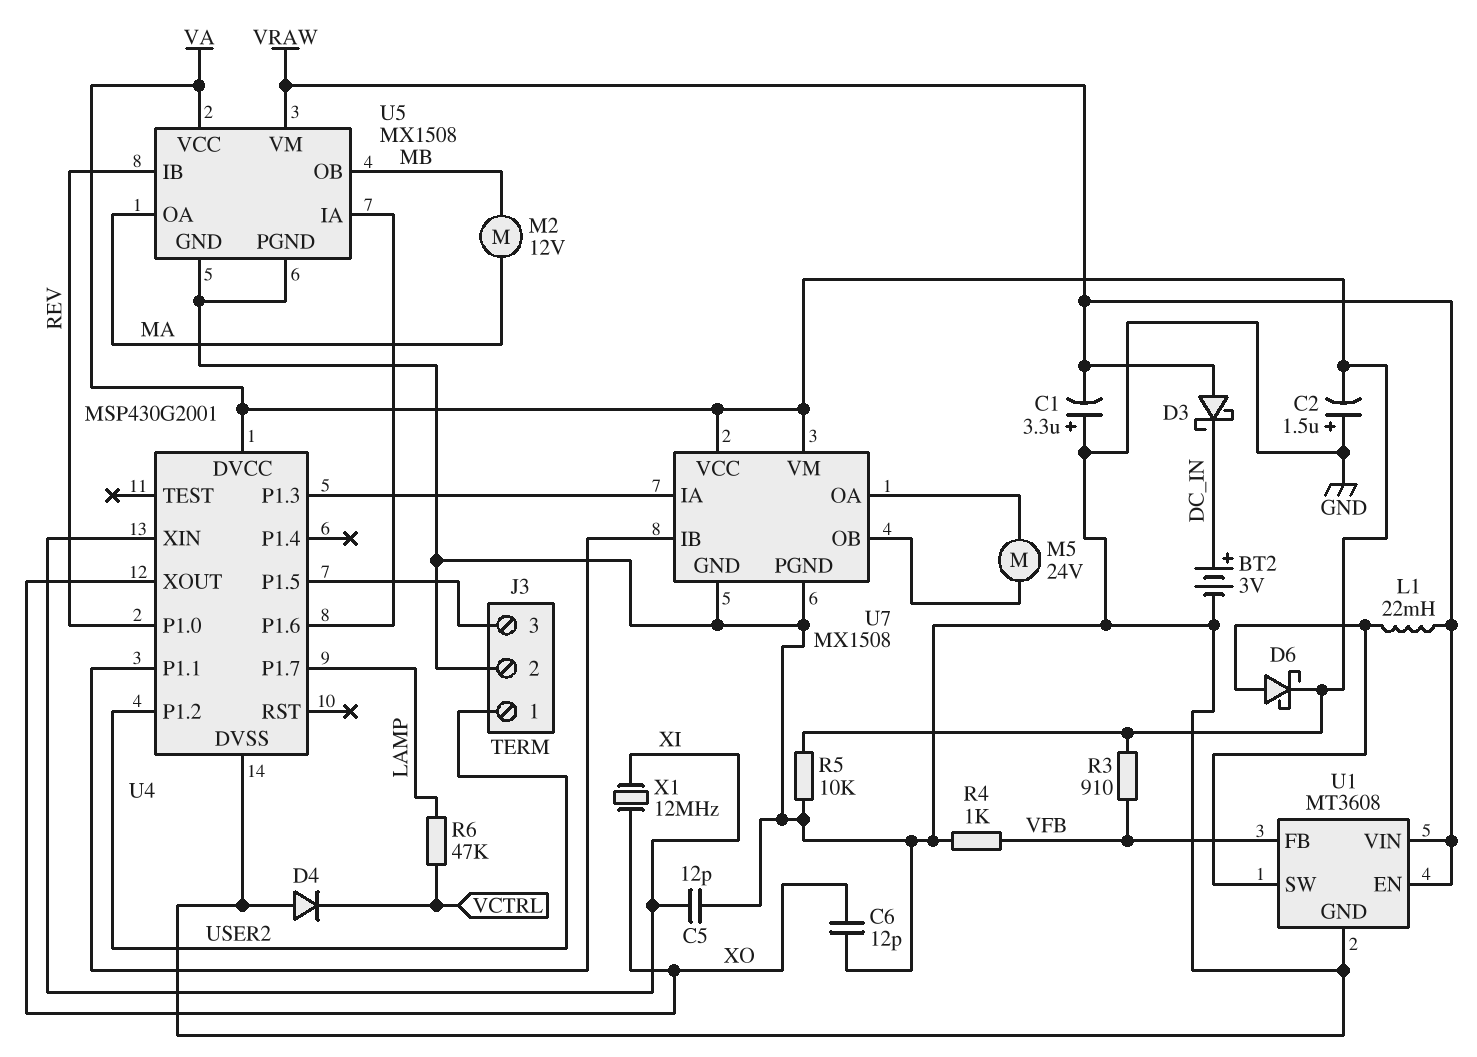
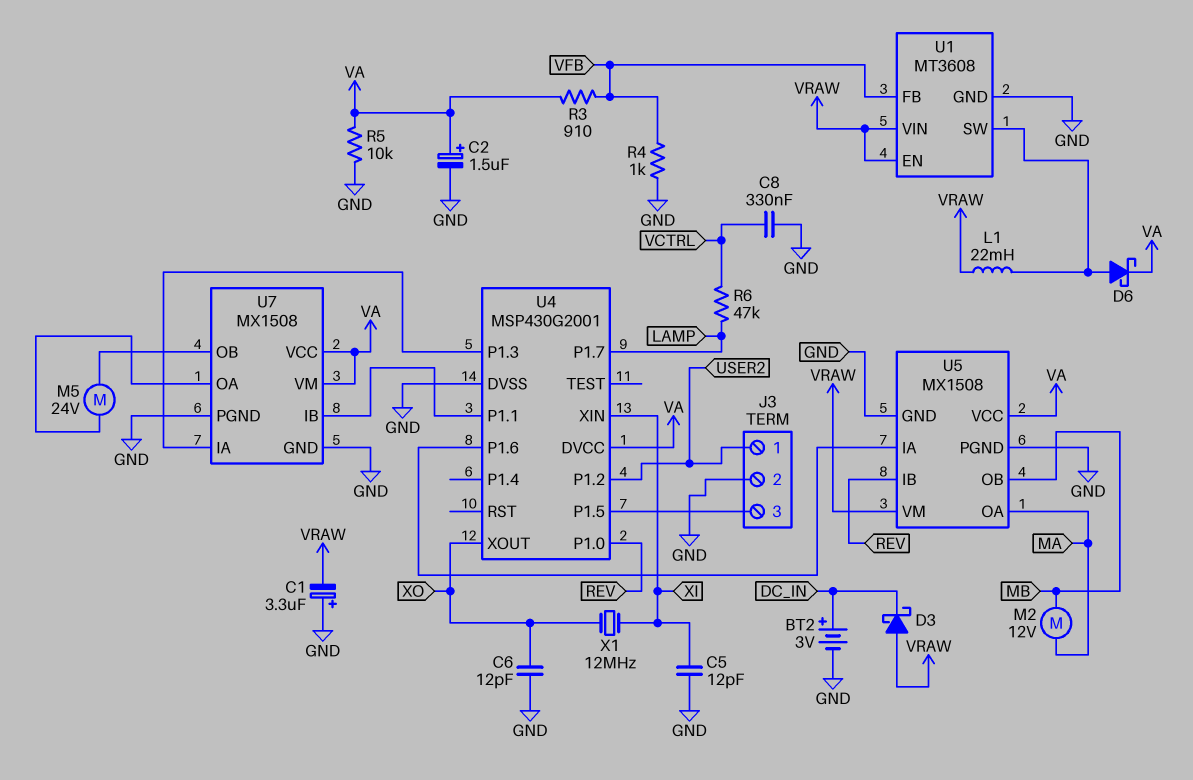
C2: 1.5uF (plus GND, minus VA) -> 1.5uF (plus VA, minus GND)
C8: none -> 330nF (GND, VCTRL)
D4: diode (A GND, K VCTRL) -> none

